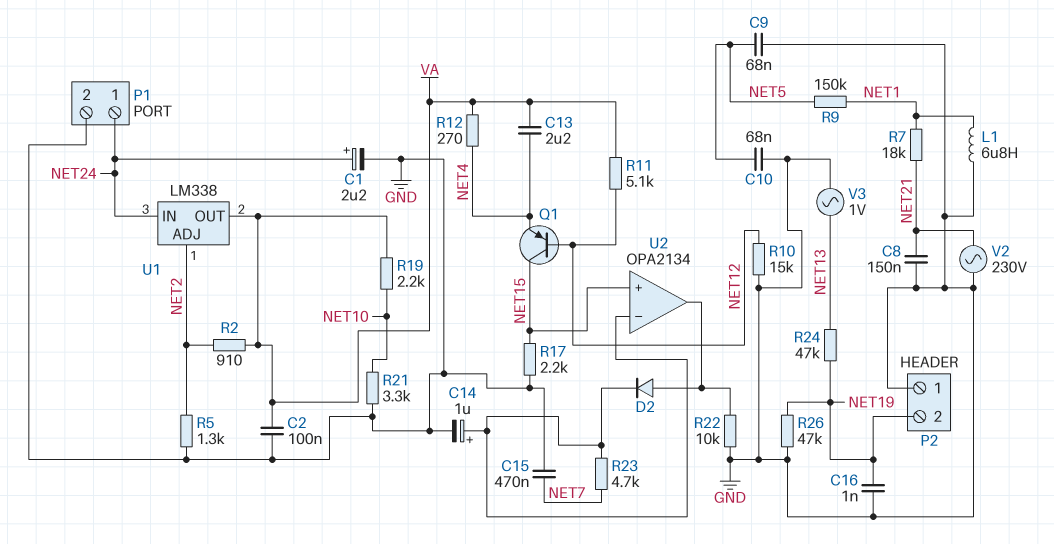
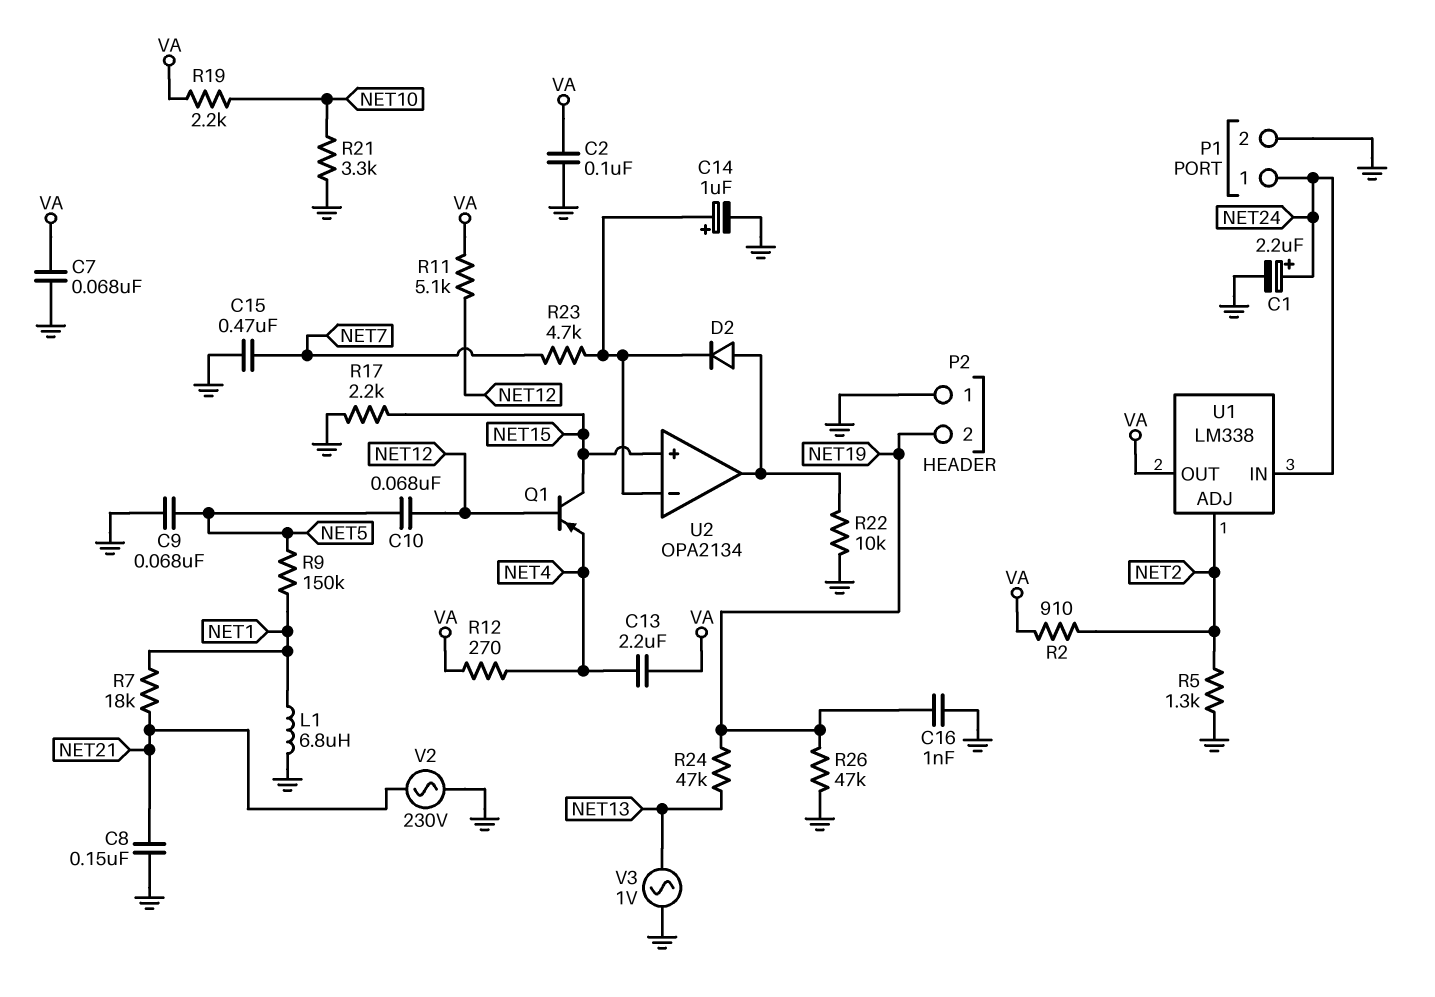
C7: none -> 68nF (GND, VA)
C10: 68nF (GND, NET5) -> 68nF (NET5, NET12)
R10: 15k (GND, NET12) -> none

